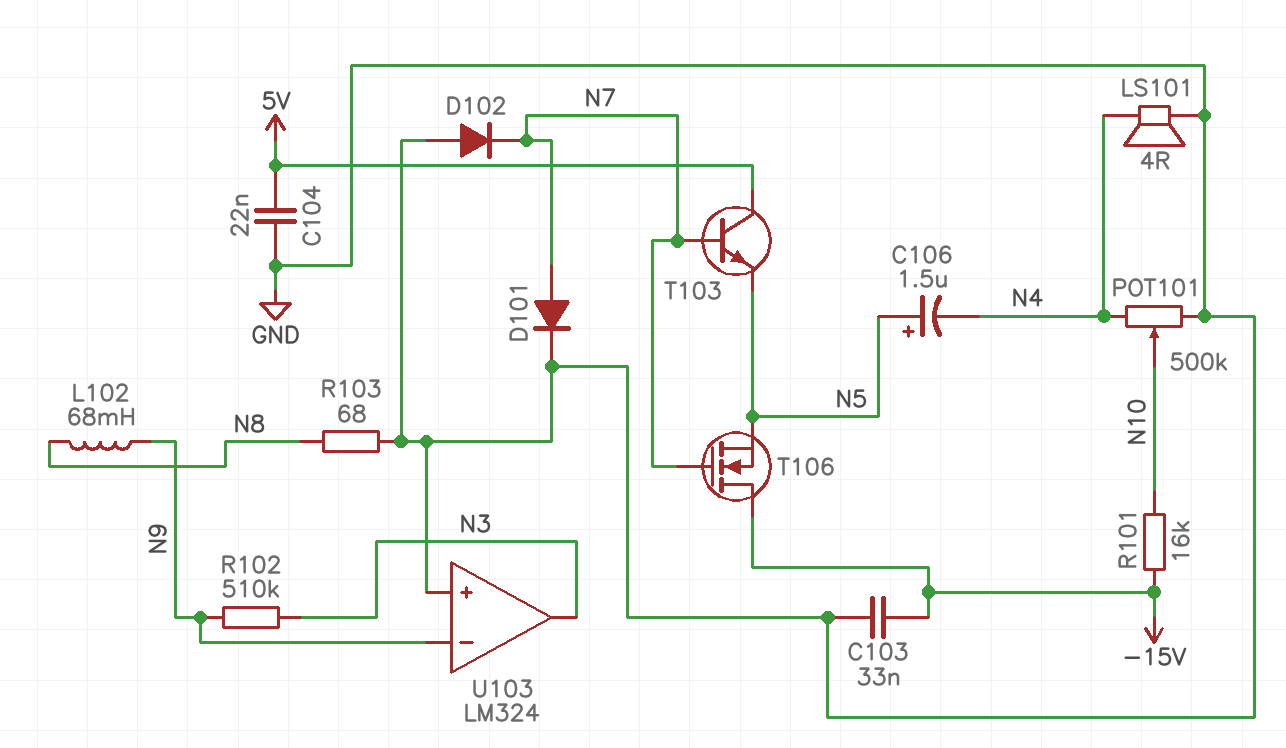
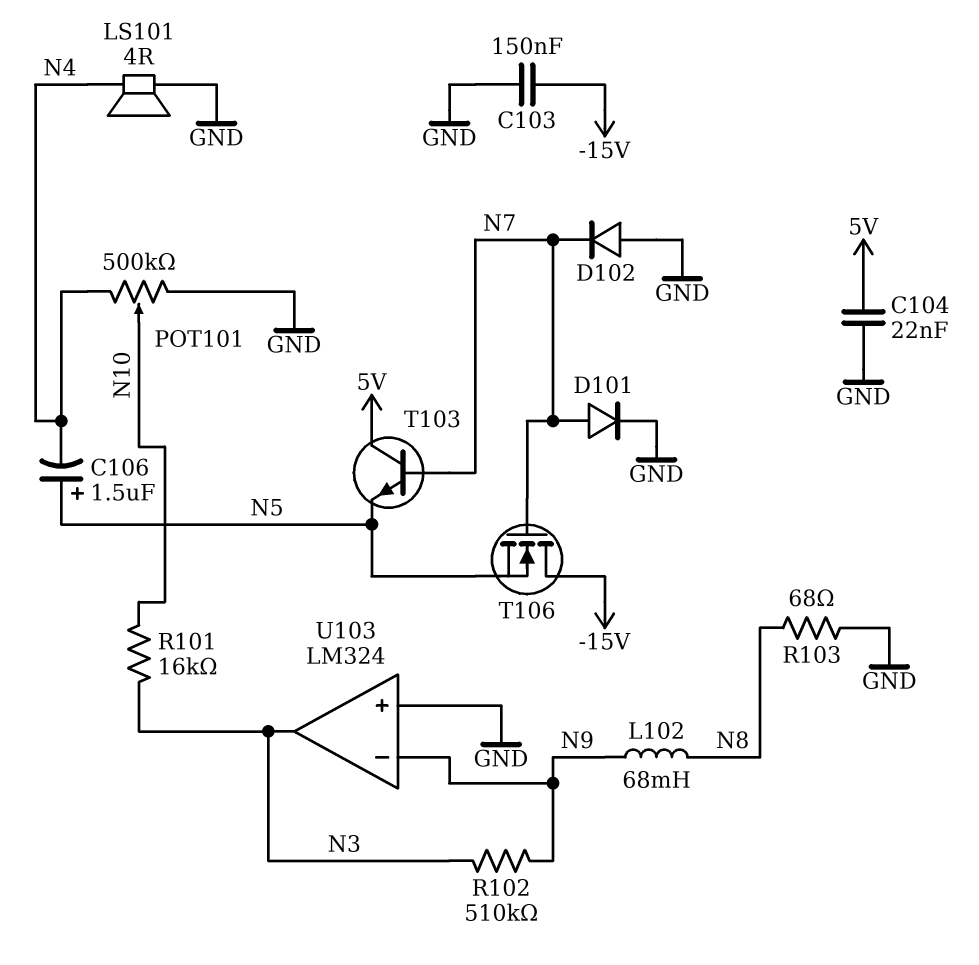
C103: 33nF (-15V, GND) -> 150nF (-15V, GND)
R101: 16k (-15V, N10) -> 16k (N3, N10)

